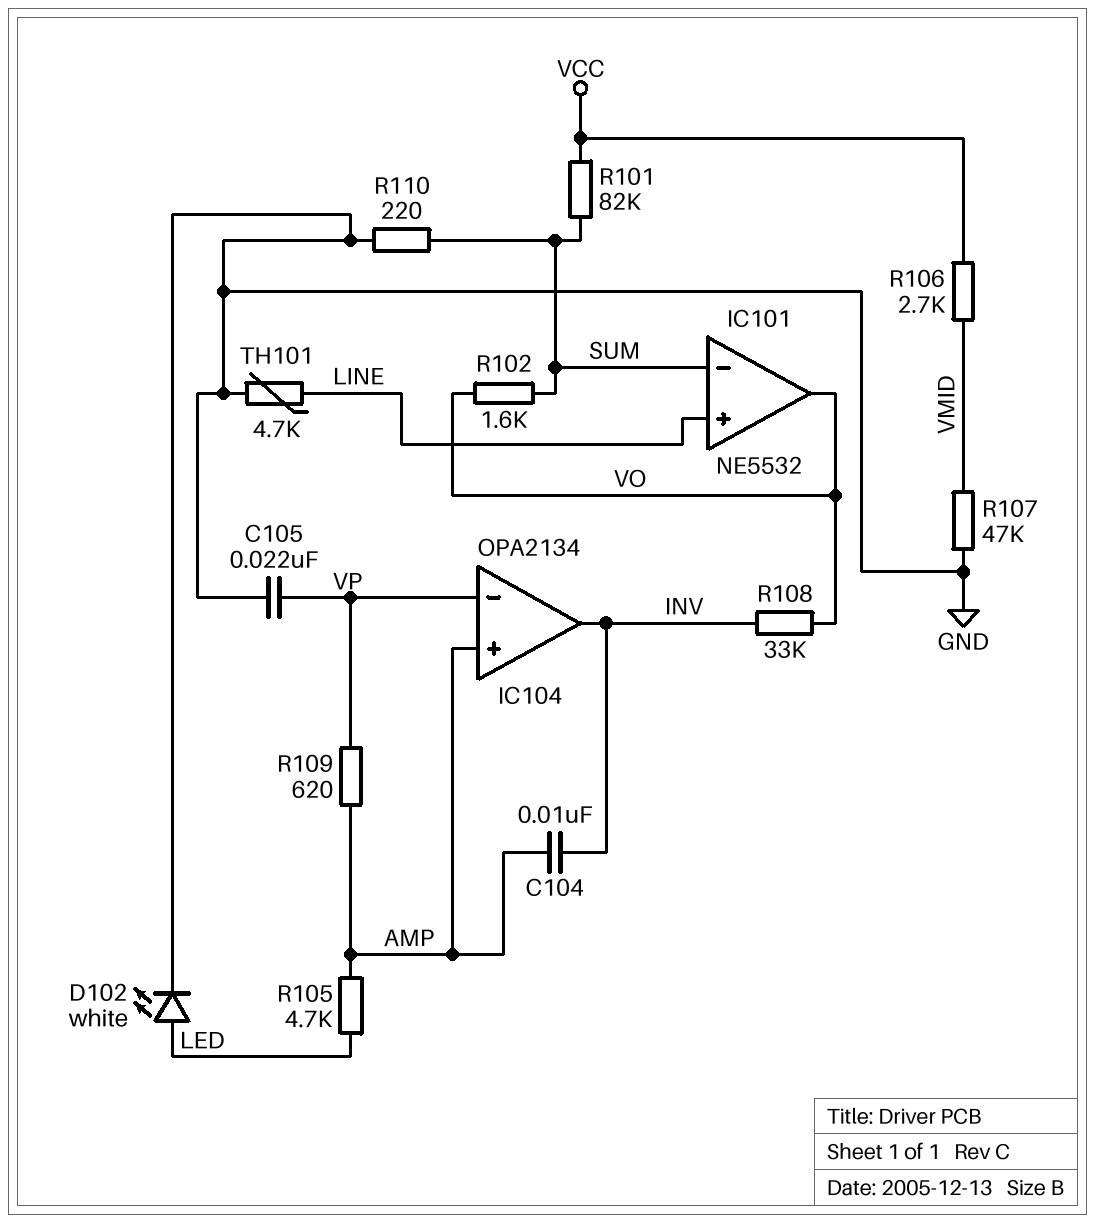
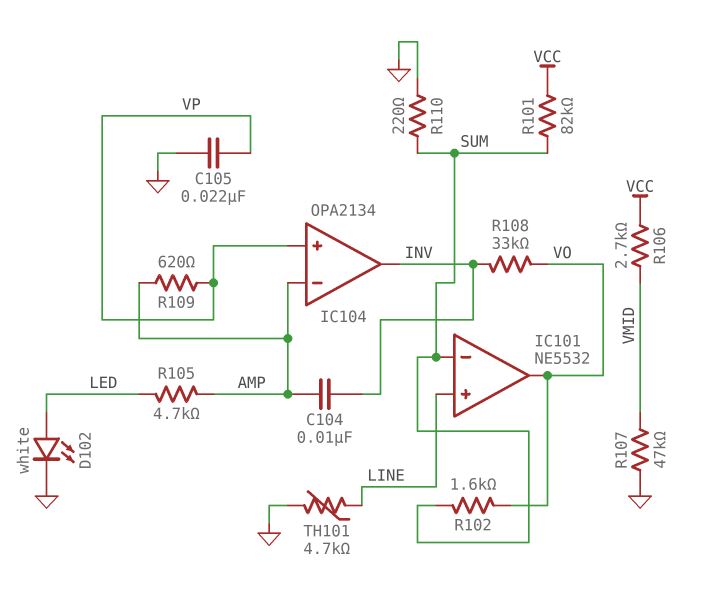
IC104 pin in+: AMP -> VP
IC104 pin in-: VP -> AMP

